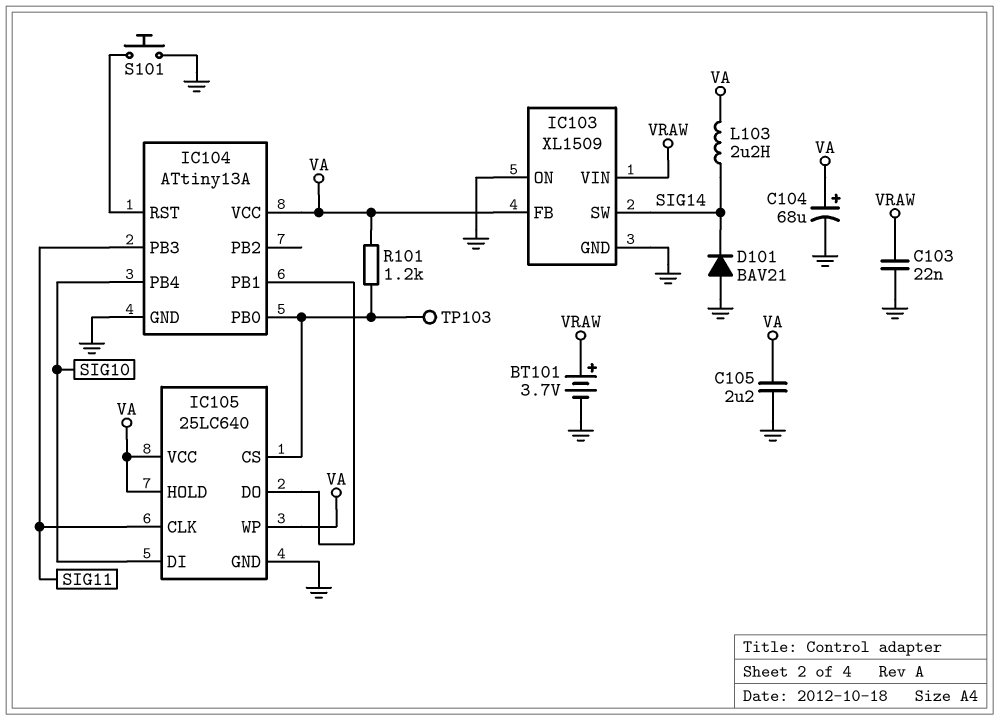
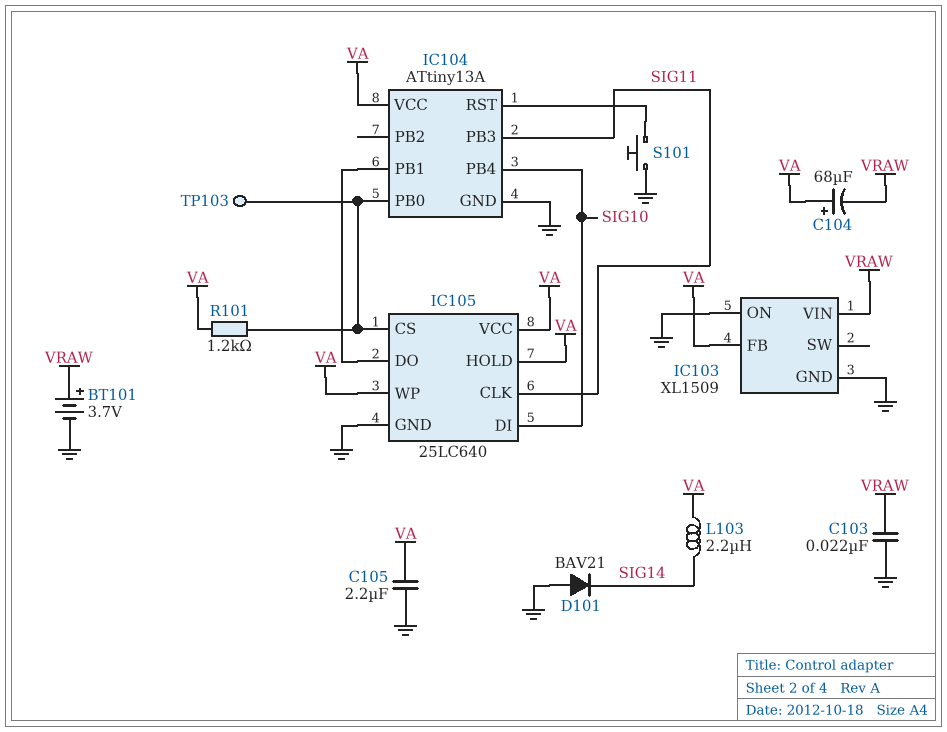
C104: 68uF (plus VA, minus GND) -> 68uF (plus VA, minus VRAW)
IC103 pin SW: SIG14 -> none

